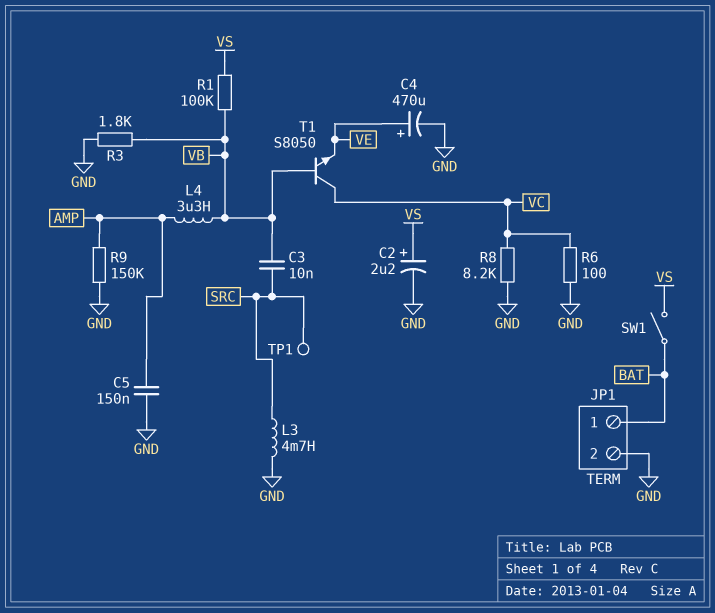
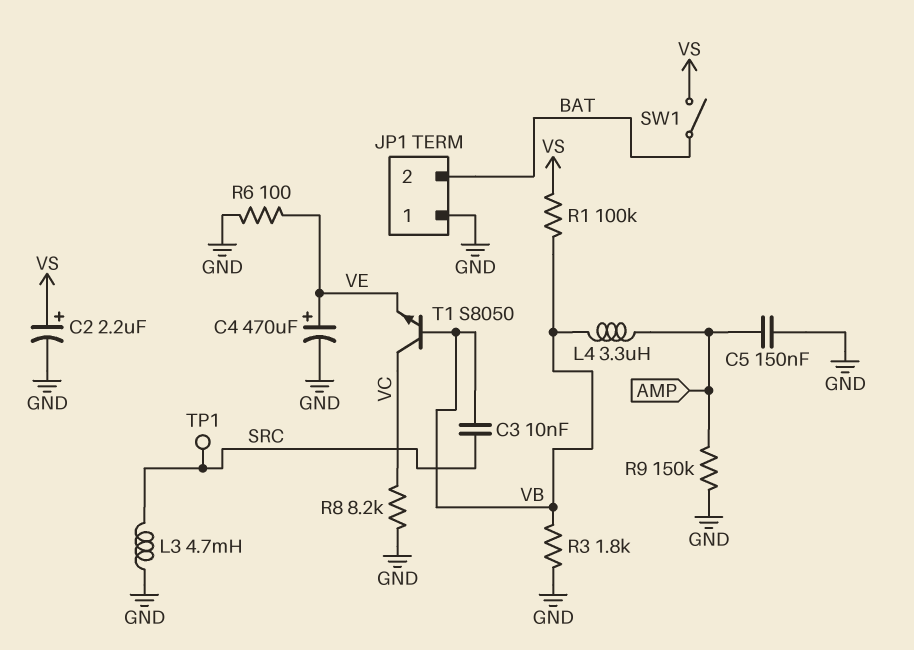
JP1 pin 1: BAT -> GND
JP1 pin 2: GND -> BAT
R6: 100 (GND, VC) -> 100 (GND, VE)

